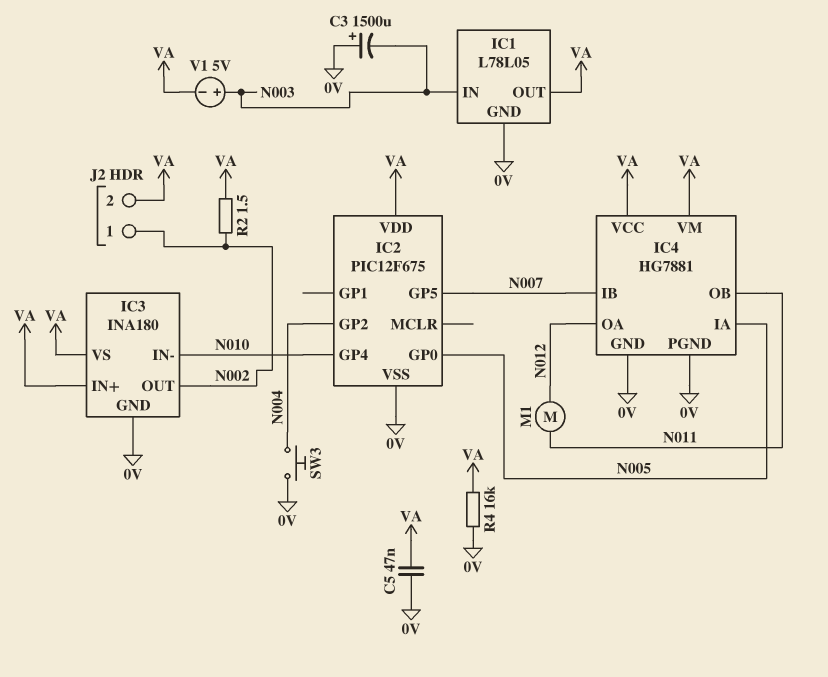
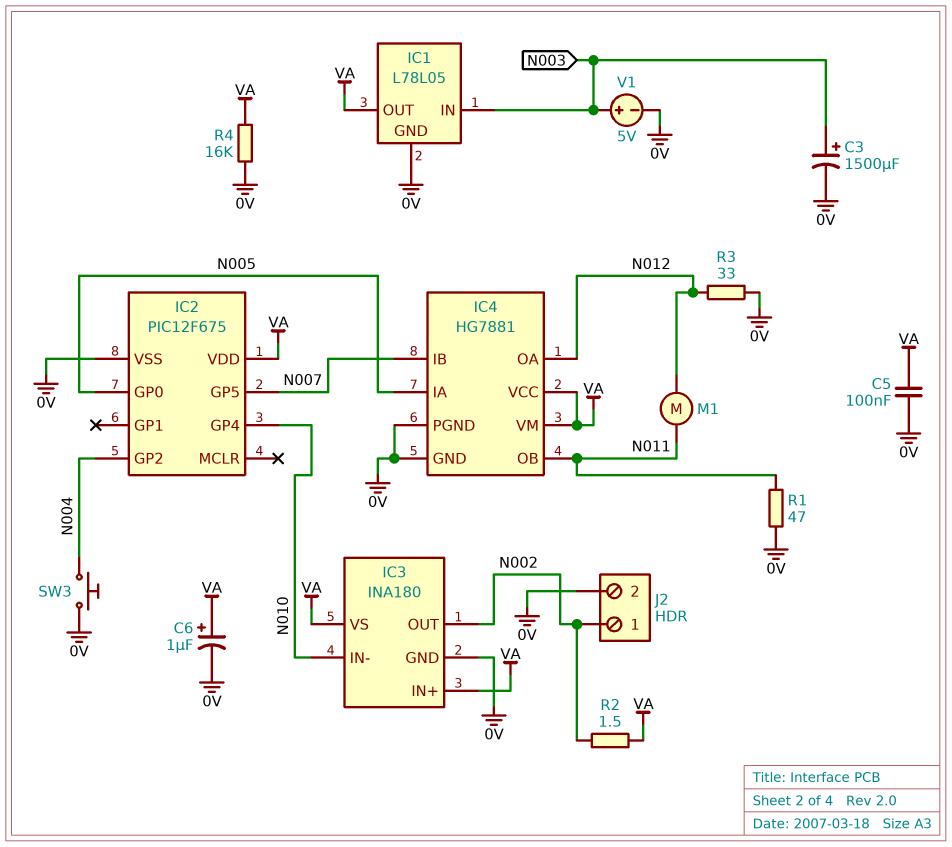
C3: 1500uF (plus 0V, minus N003) -> 1500uF (plus N003, minus 0V)
C5: 47nF (0V, VA) -> 100nF (0V, VA)
C6: none -> 1uF (plus VA, minus 0V)
J2 pin 2: VA -> 0V
R1: none -> 47 (0V, N011)
R3: none -> 33 (0V, N012)
V1: 5V (plus N003, minus VA) -> 5V (plus N003, minus 0V)

